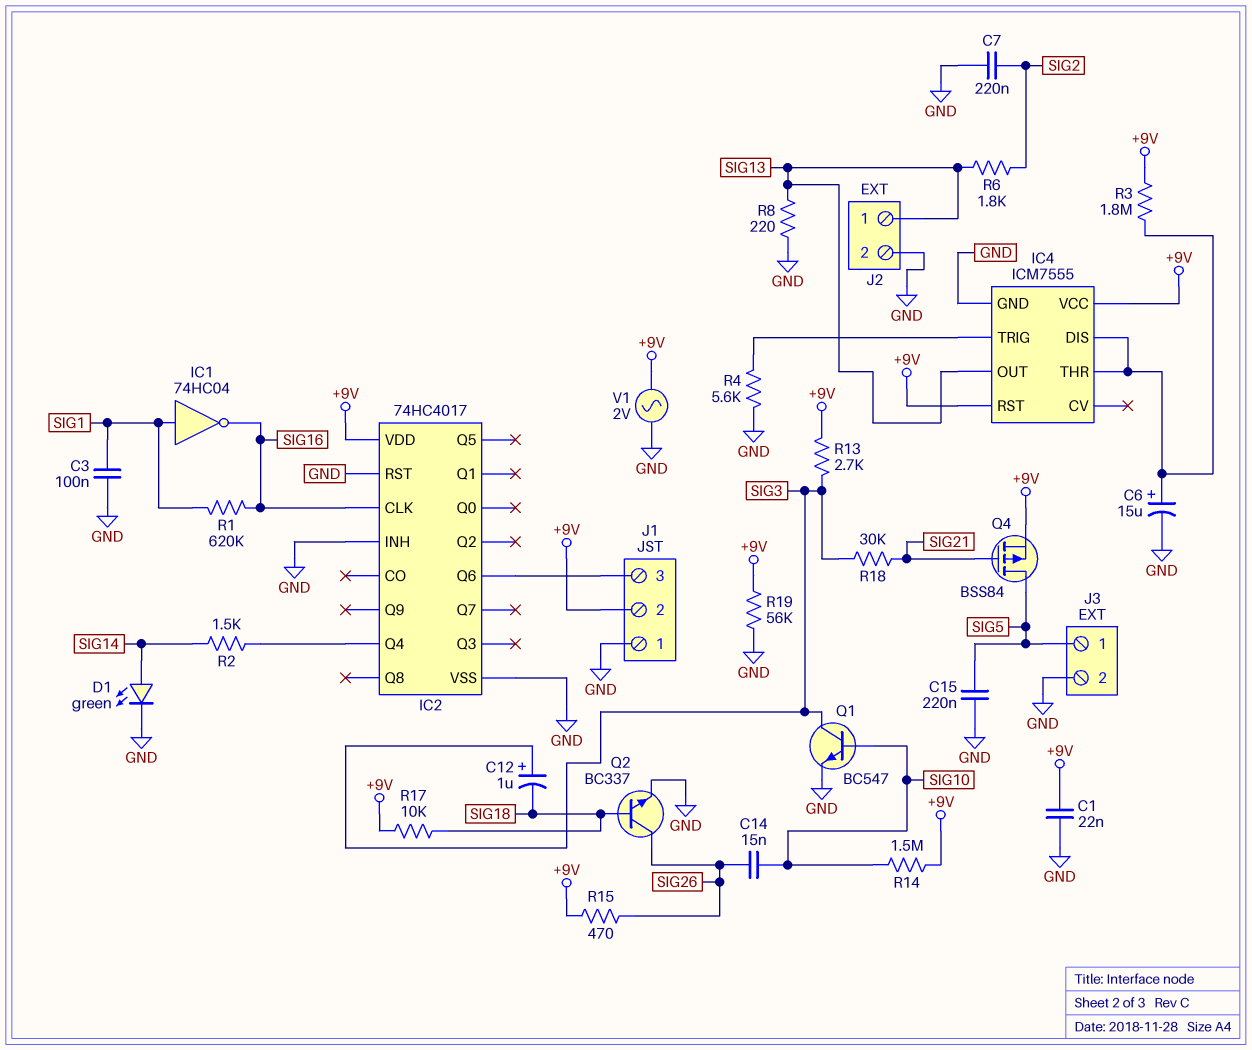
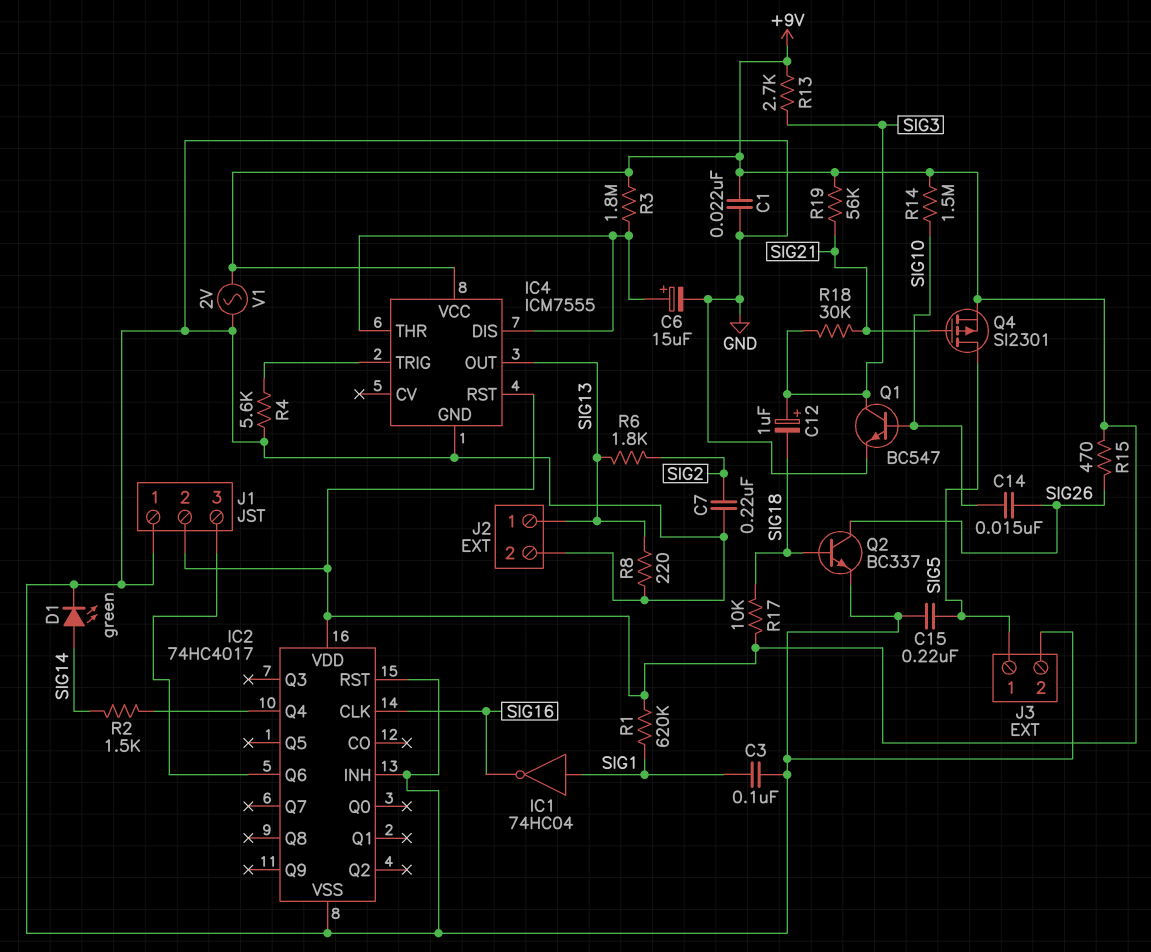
Q4: PMOS BSS84 (G SIG21, D SIG5, S +9V) -> PMOS SI2301 (G SIG21, D SIG5, S +9V)
R1: 620k (SIG1, SIG16) -> 620k (+9V, SIG1)
R19: 56k (+9V, GND) -> 56k (+9V, SIG21)

